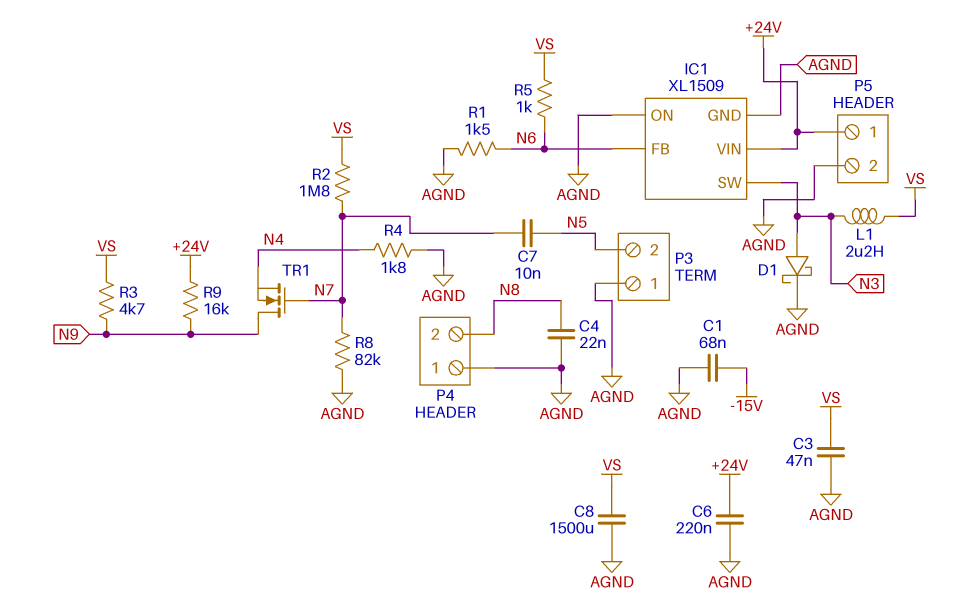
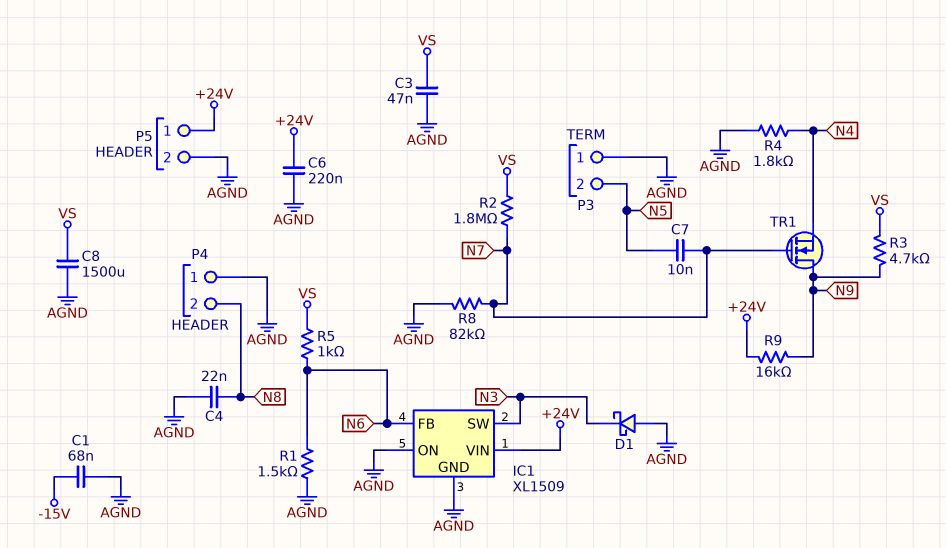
D1: schottky (A N3, K AGND) -> schottky (A AGND, K N3)
L1: 2.2uH (N3, VS) -> none

